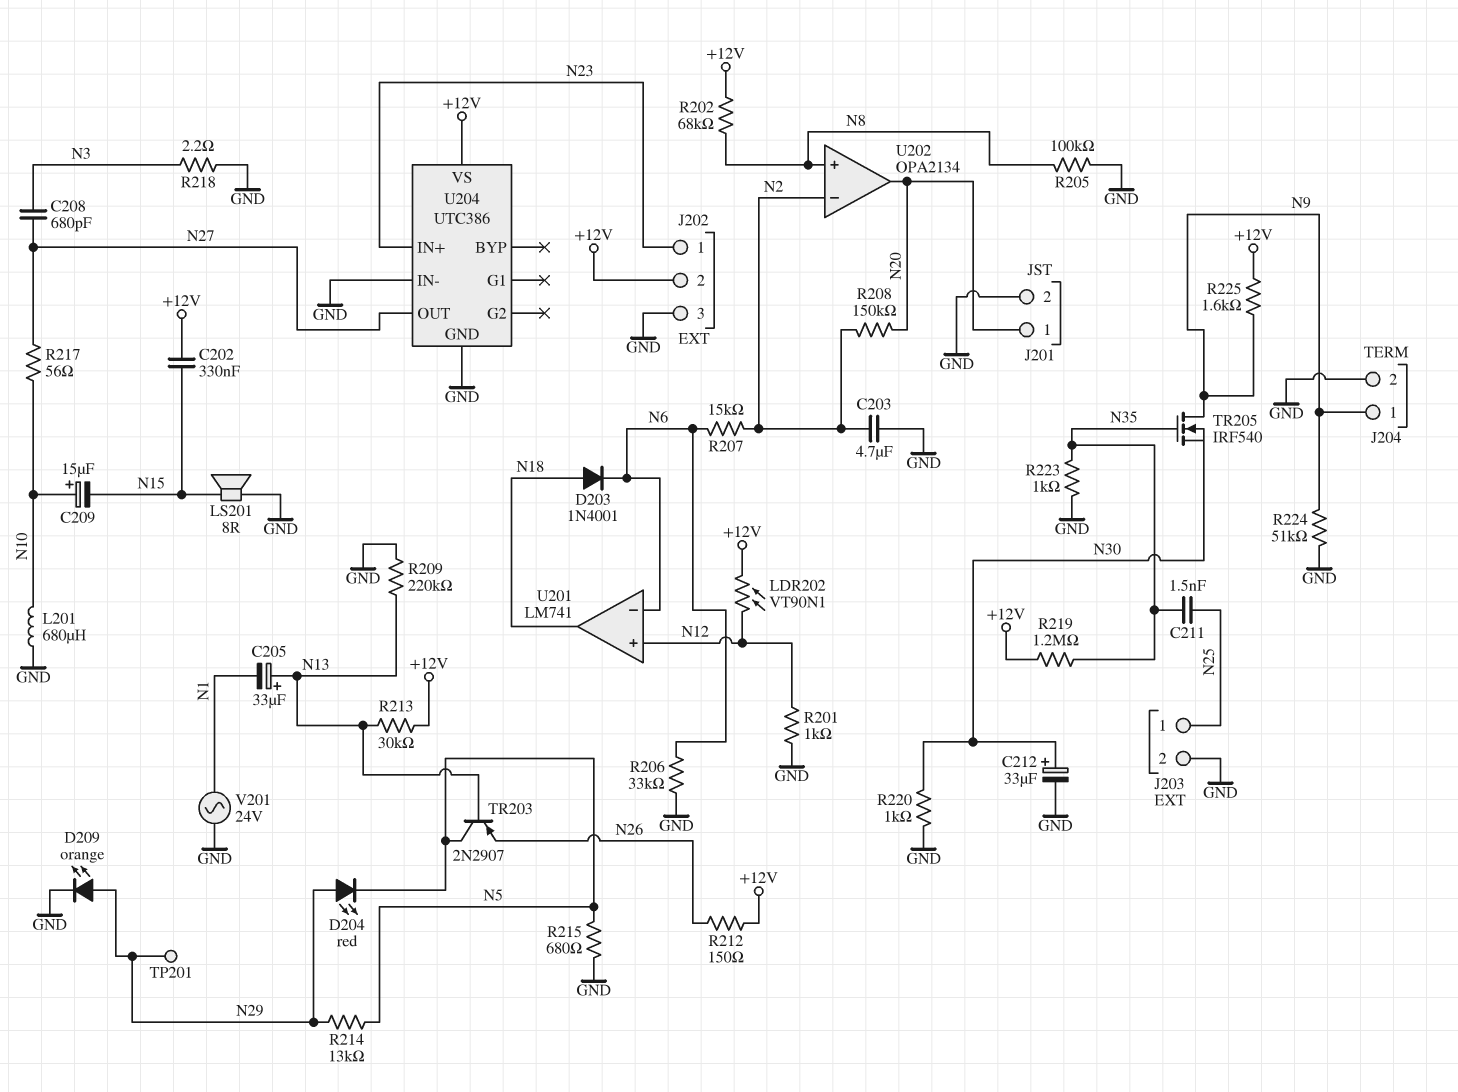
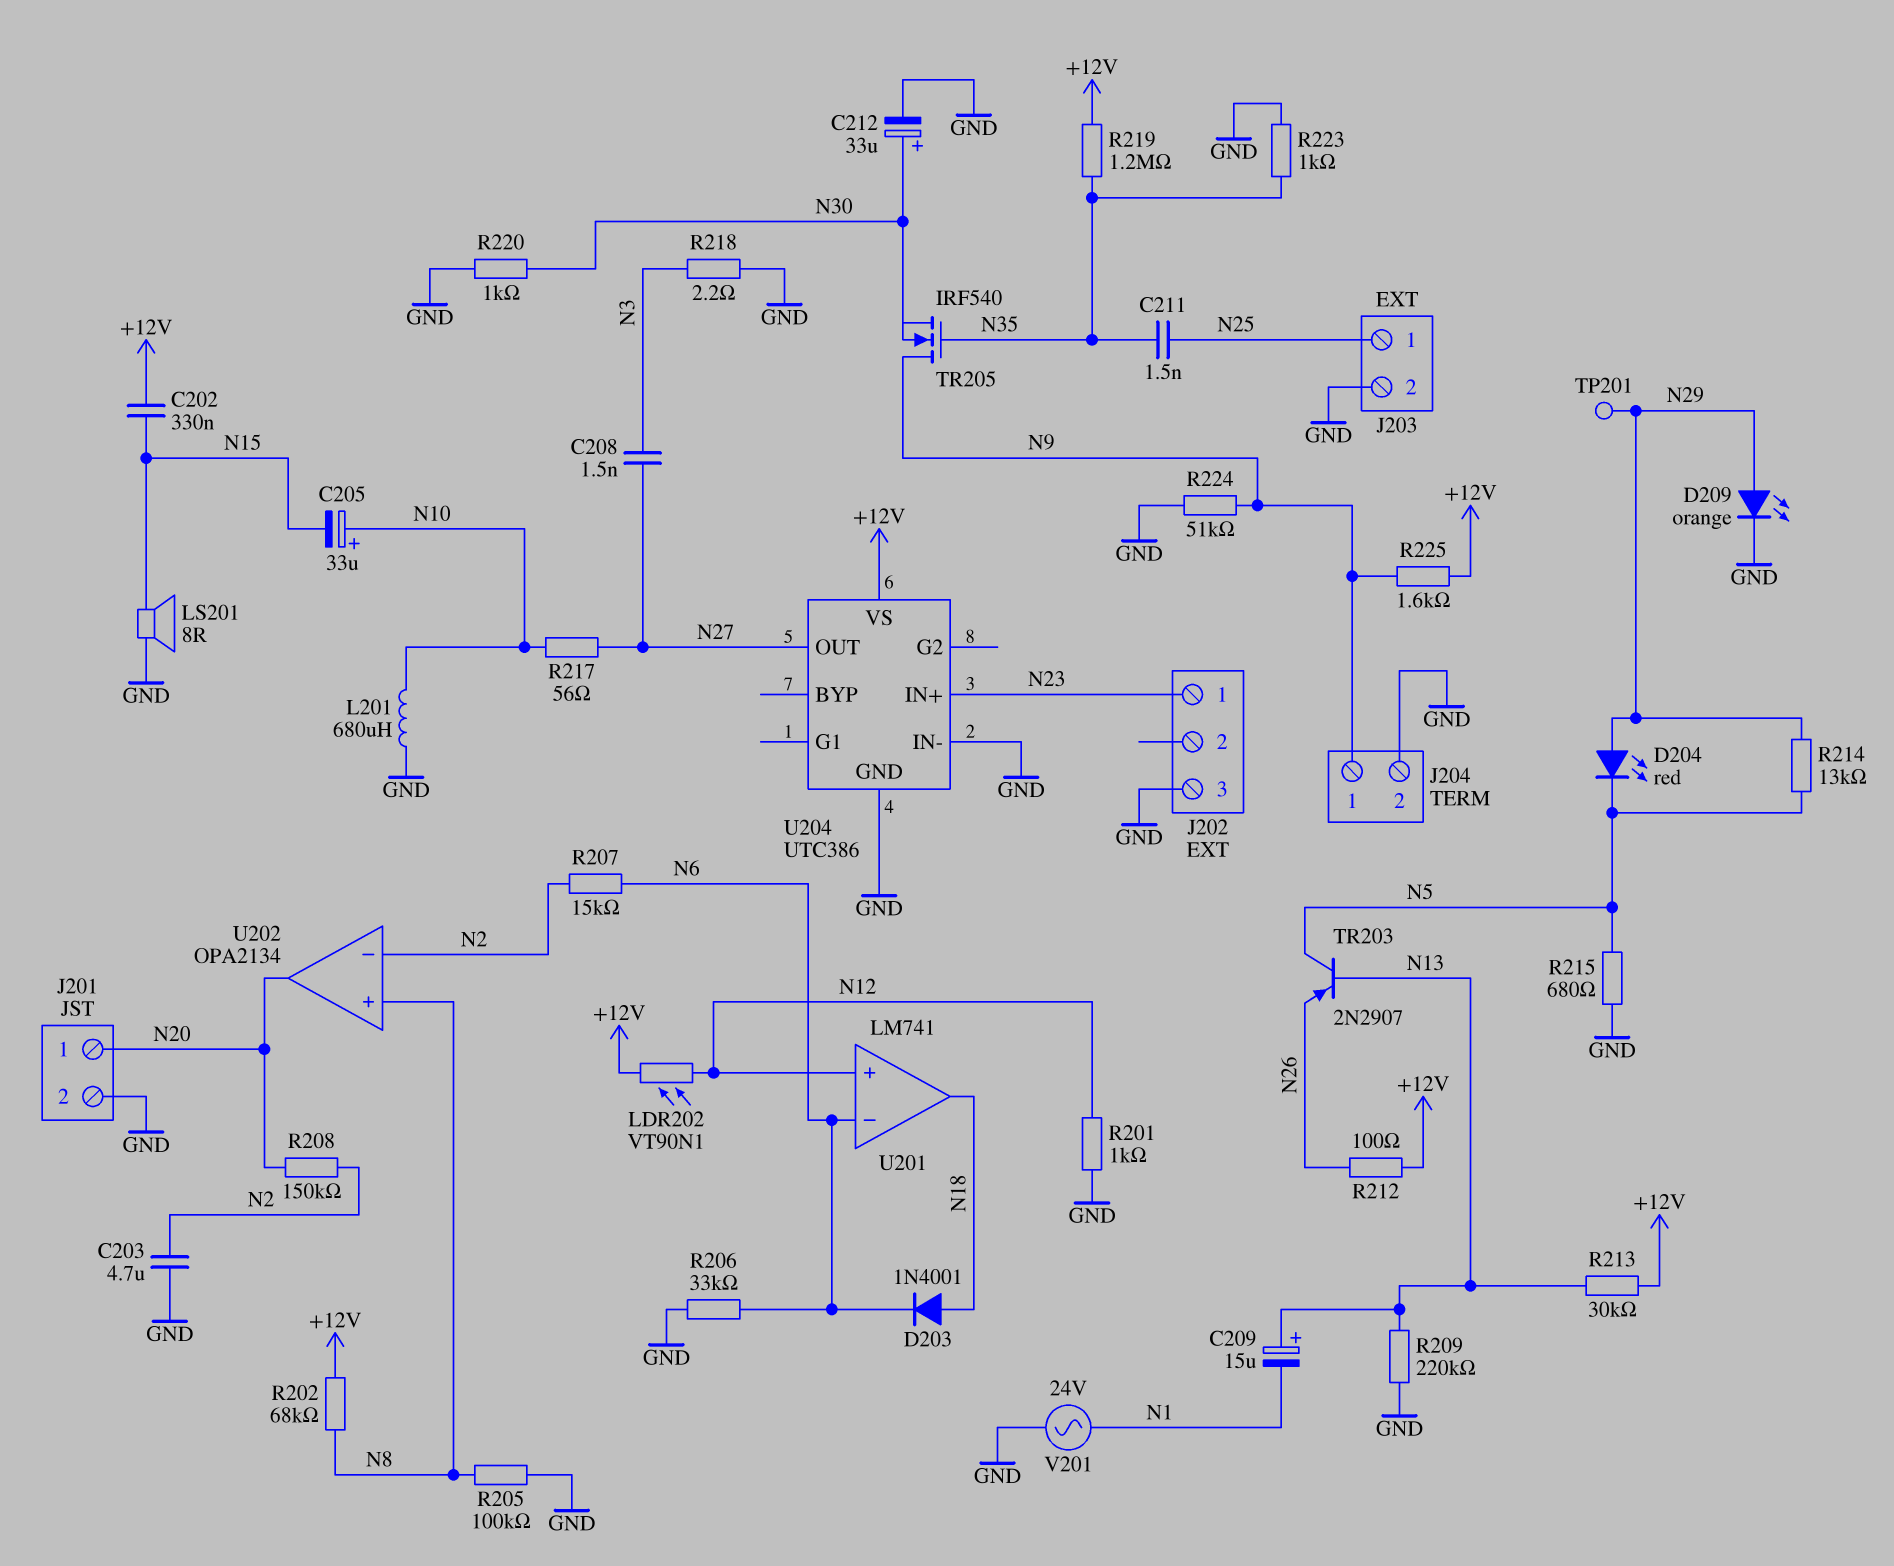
C205: 33uF (plus N13, minus N1) -> 33uF (plus N10, minus N15)
C208: 680pF (N3, N27) -> 1.5nF (N3, N27)
C209: 15uF (plus N10, minus N15) -> 15uF (plus N13, minus N1)
J202 pin 2: +12V -> none
R212: 150 (+12V, N26) -> 100 (+12V, N26)

